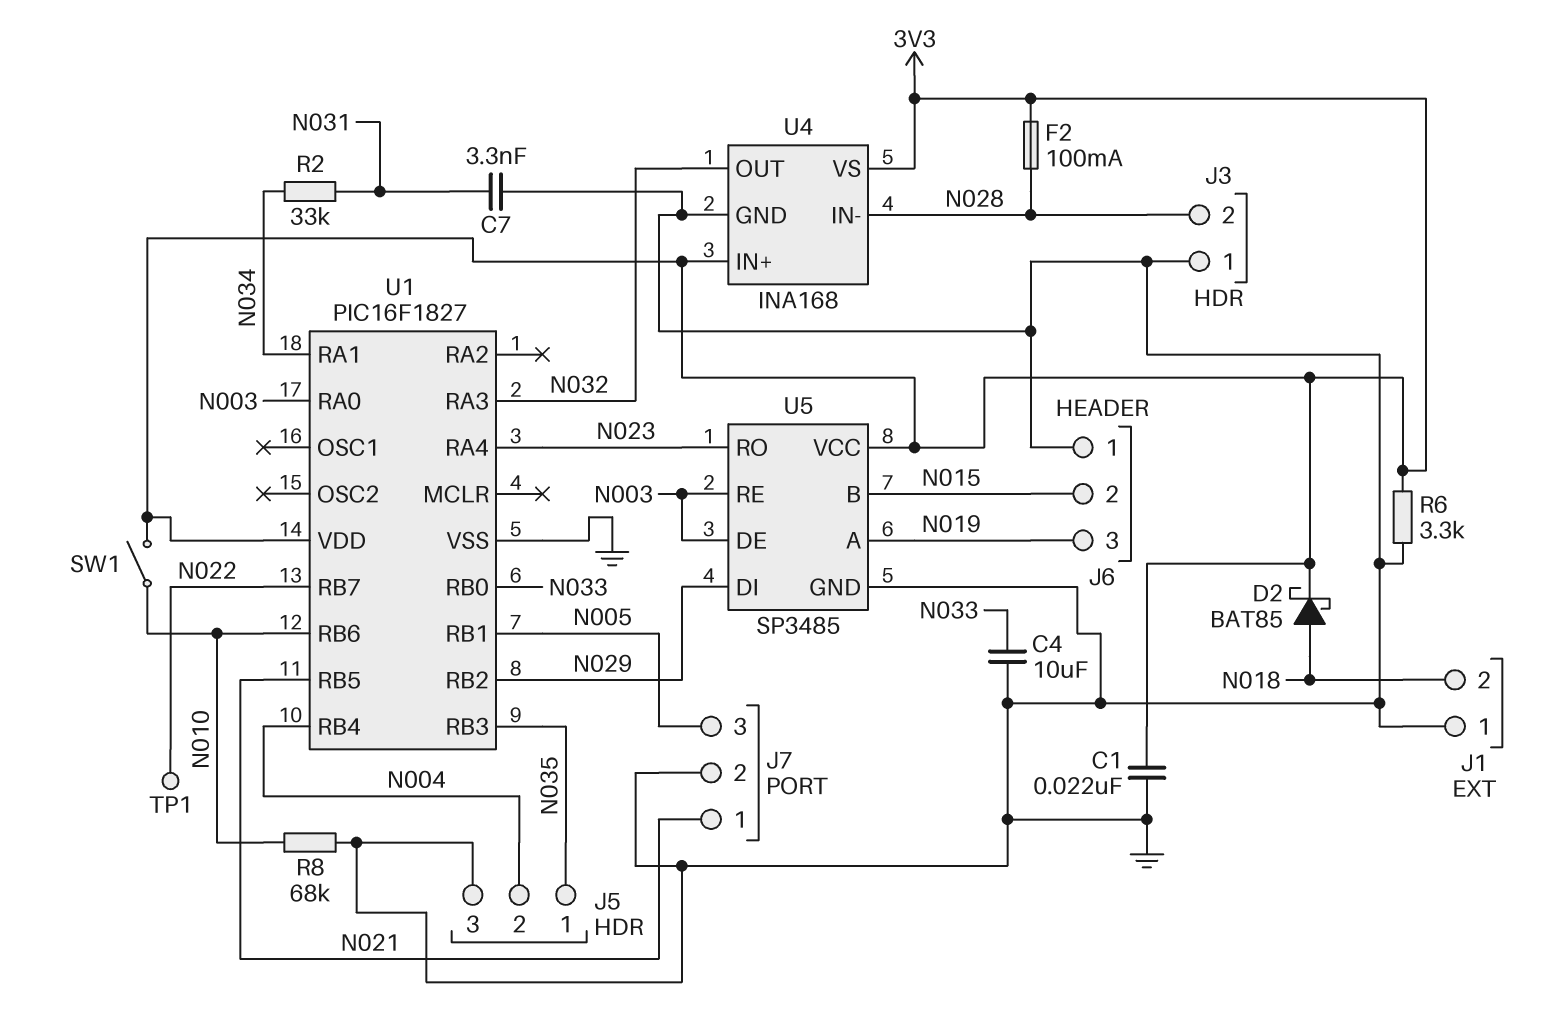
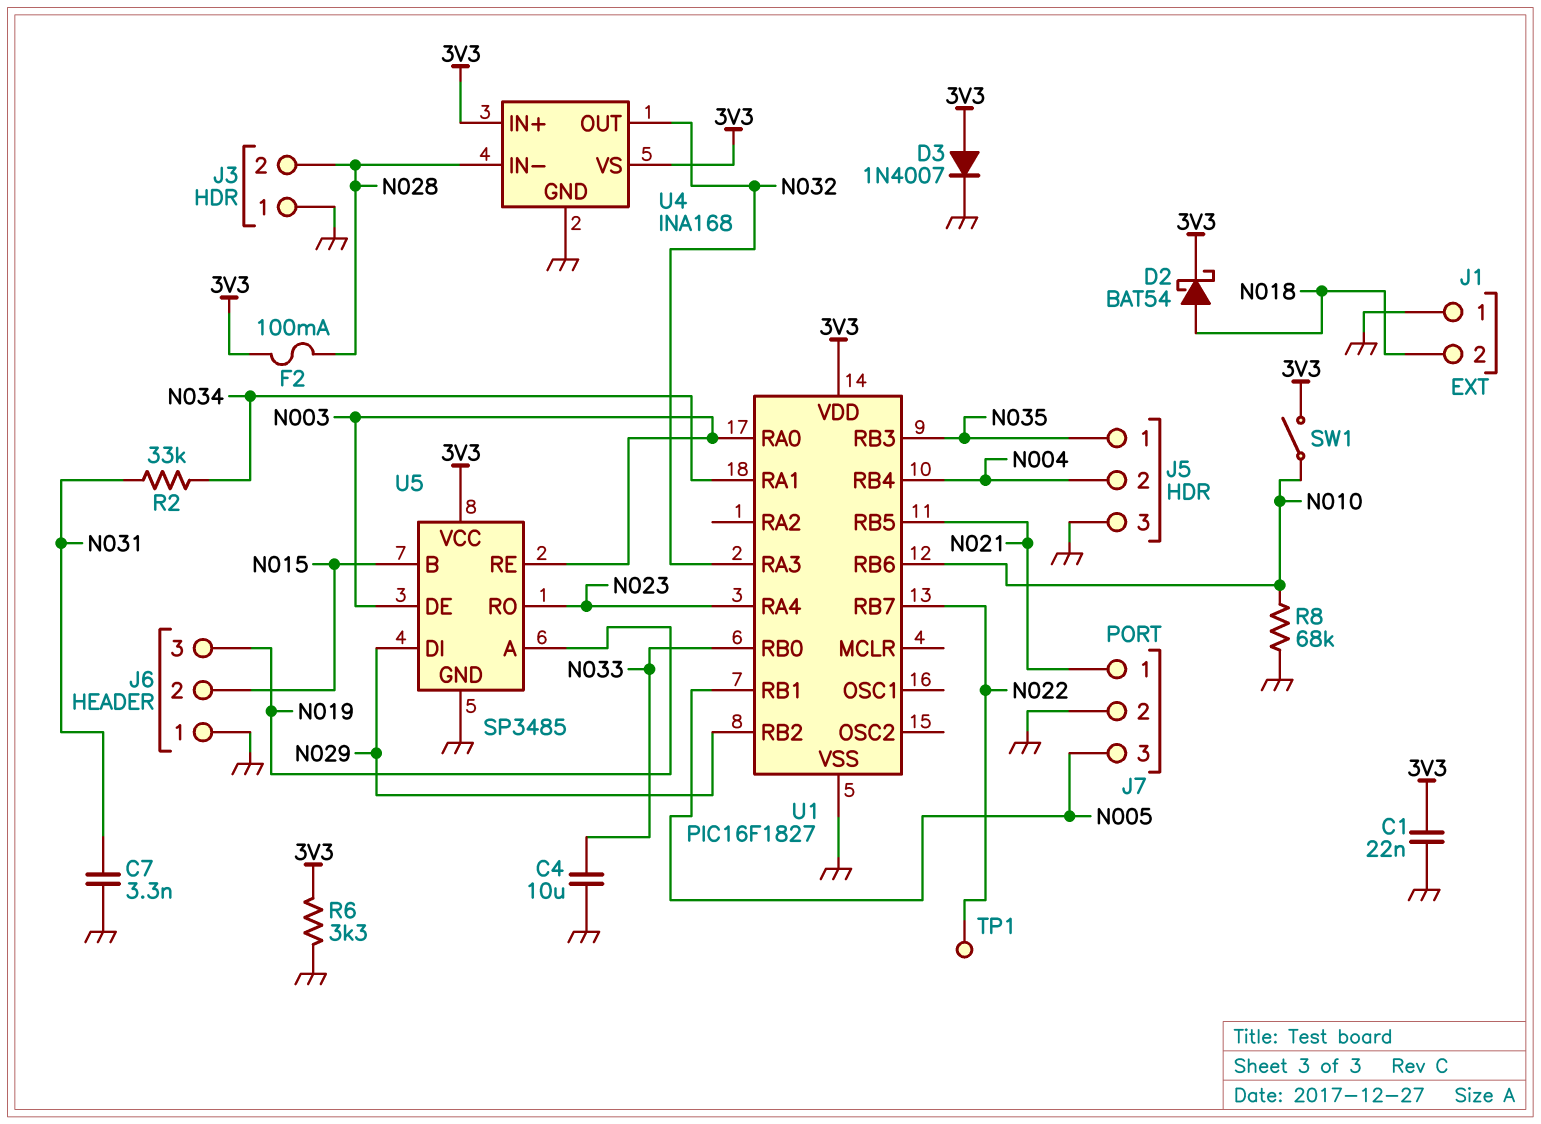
D2: schottky BAT85 (A N018, K 3V3) -> schottky BAT54 (A N018, K 3V3)
D3: none -> diode 1N4007 (A 3V3, K GND)

